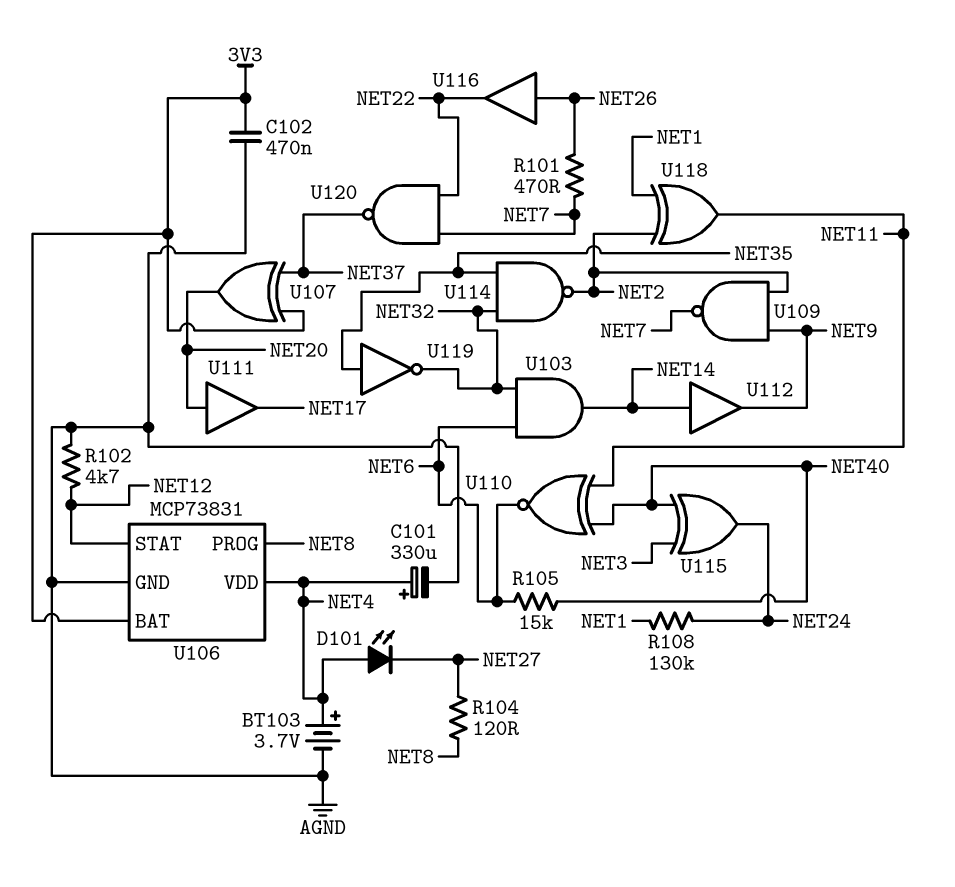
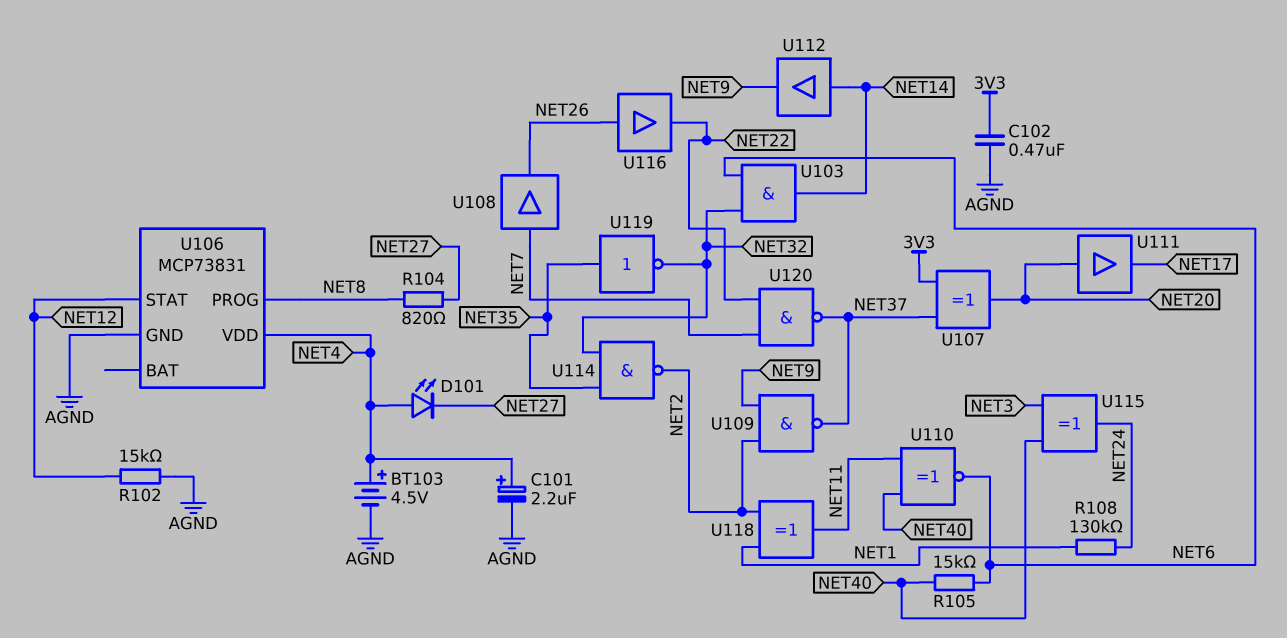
BT103: 3.7V (plus NET4, minus AGND) -> 4.5V (plus NET4, minus AGND)
C101: 330uF (plus NET4, minus AGND) -> 2.2uF (plus NET4, minus AGND)
R101: 470 (NET7, NET26) -> none
R102: 4.7k (AGND, NET12) -> 15k (AGND, NET12)
R104: 120 (NET8, NET27) -> 820 (NET8, NET27)
U106 pin BAT: 3V3 -> none
U108: none -> buffer (in NET7, out NET26)
U109: NAND (in NET2, in NET9, out NET7) -> NAND (in NET2, in NET9, out NET37)

